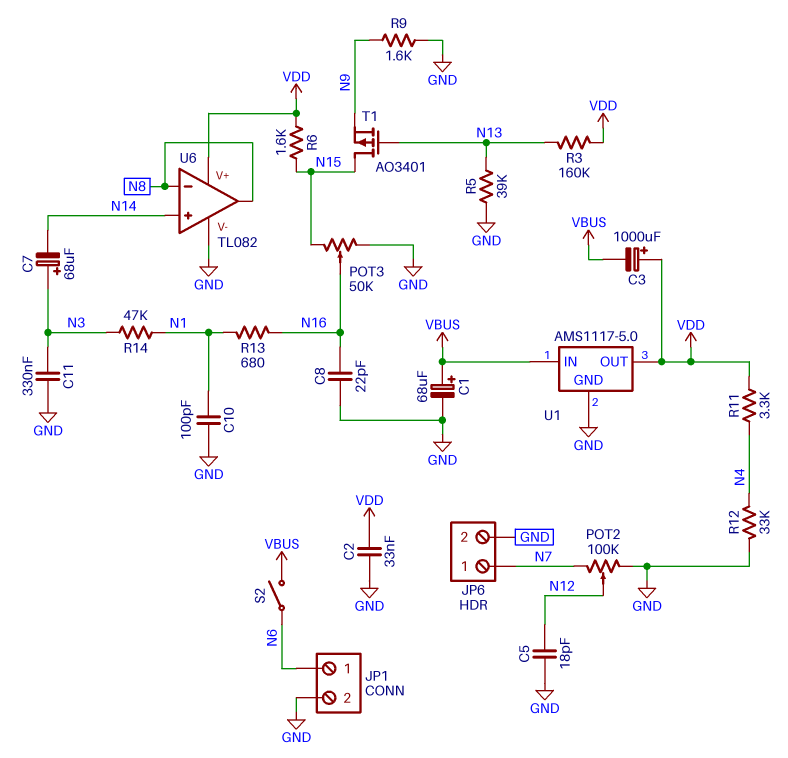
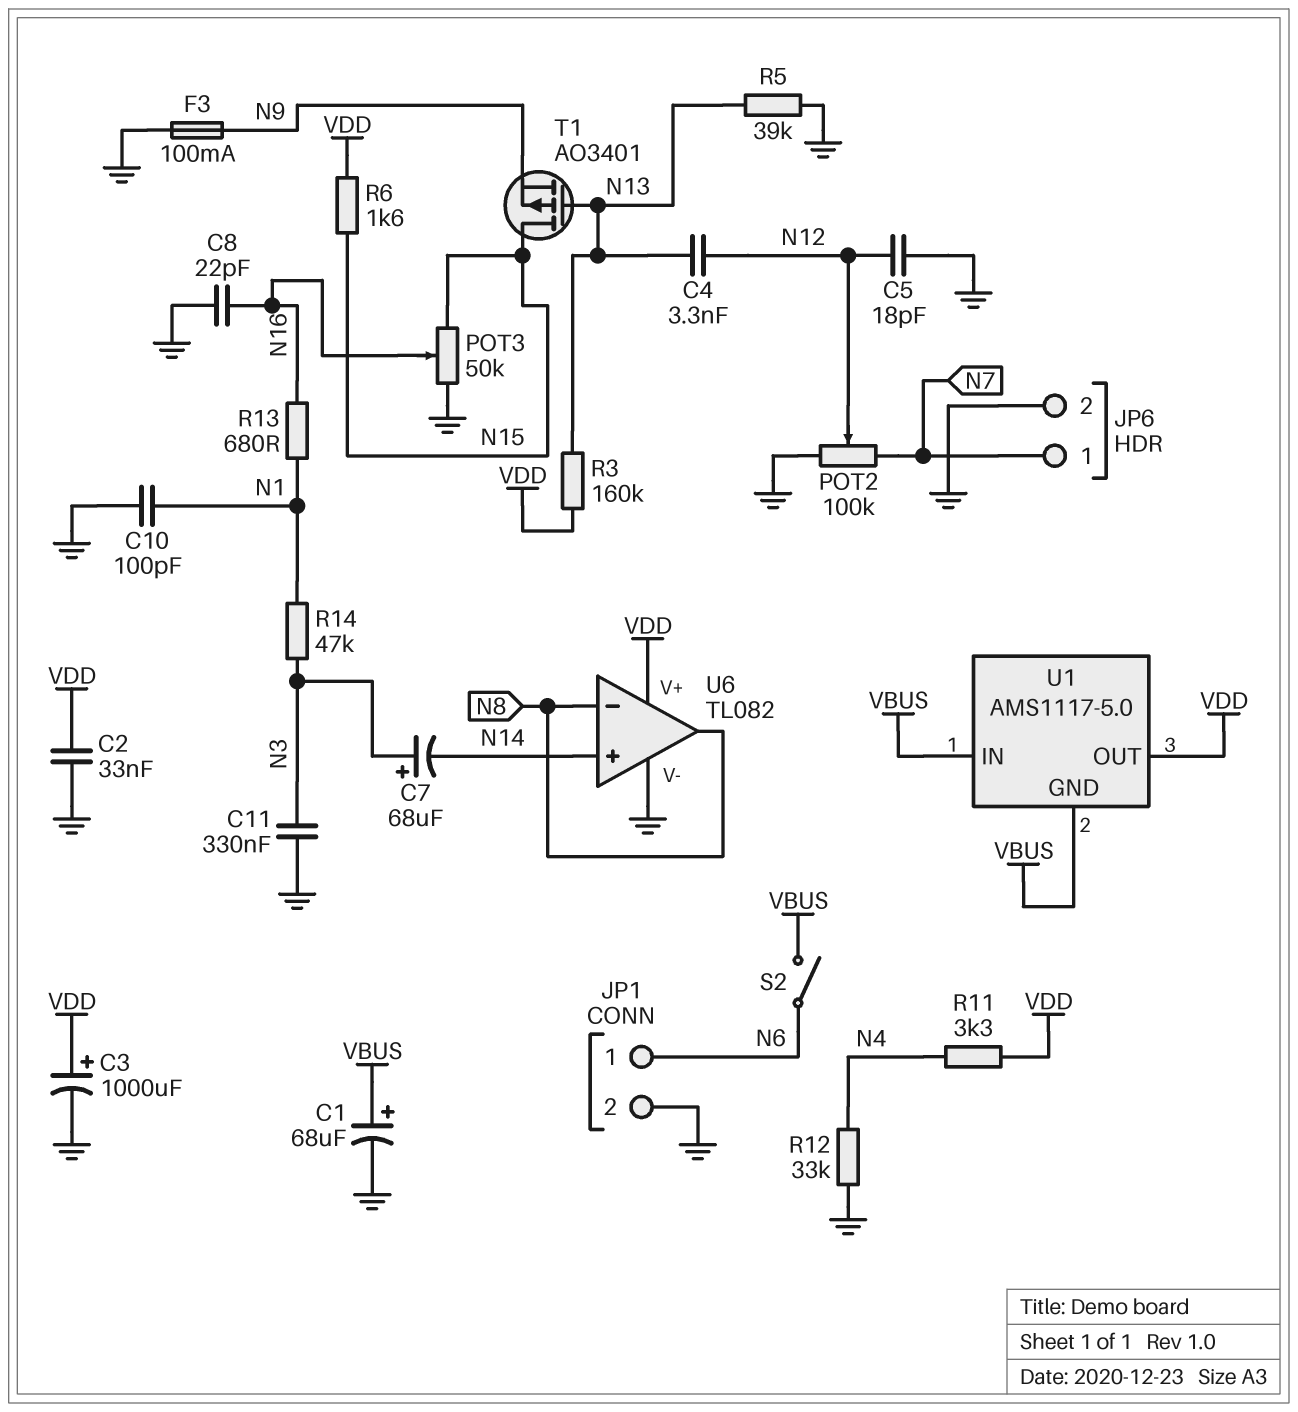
C3: 1000uF (plus VDD, minus VBUS) -> 1000uF (plus VDD, minus GND)
C4: none -> 3.3nF (N12, N13)
F3: none -> 100mA (GND, N9)
R9: 1.6k (GND, N9) -> none
U1 pin GND: GND -> VBUS

